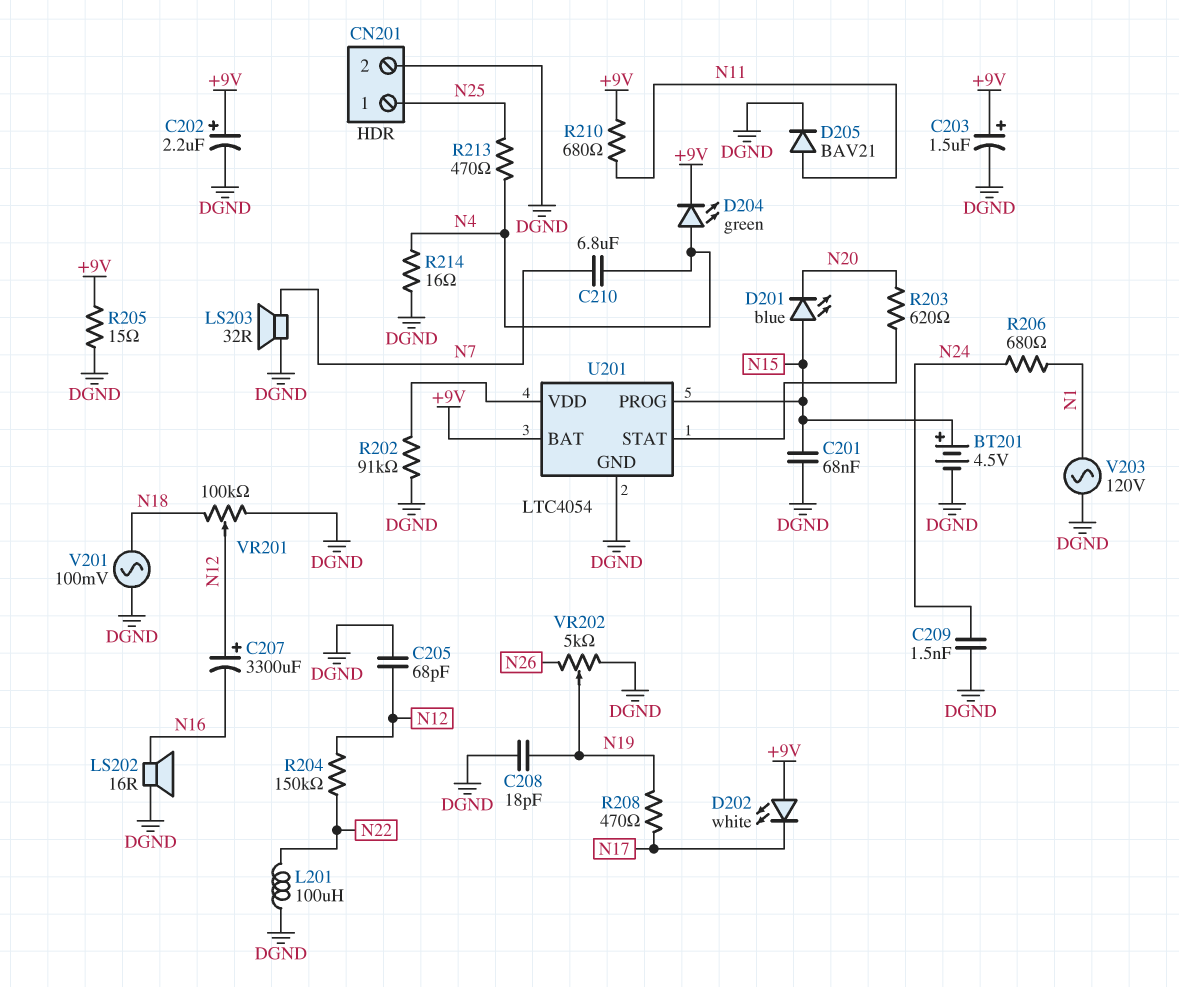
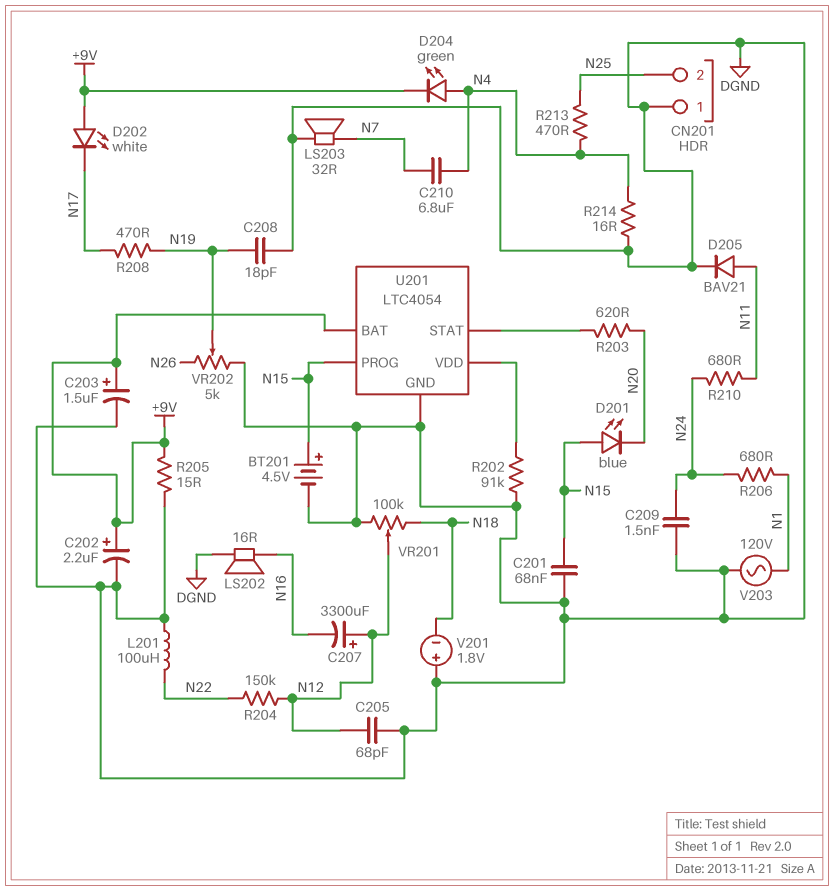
CN201 pin 1: N25 -> DGND
CN201 pin 2: DGND -> N25
R210: 680 (+9V, N11) -> 680 (N11, N24)
V201: AC 100mV (DGND, N18) -> 1.8V (plus DGND, minus N18)

